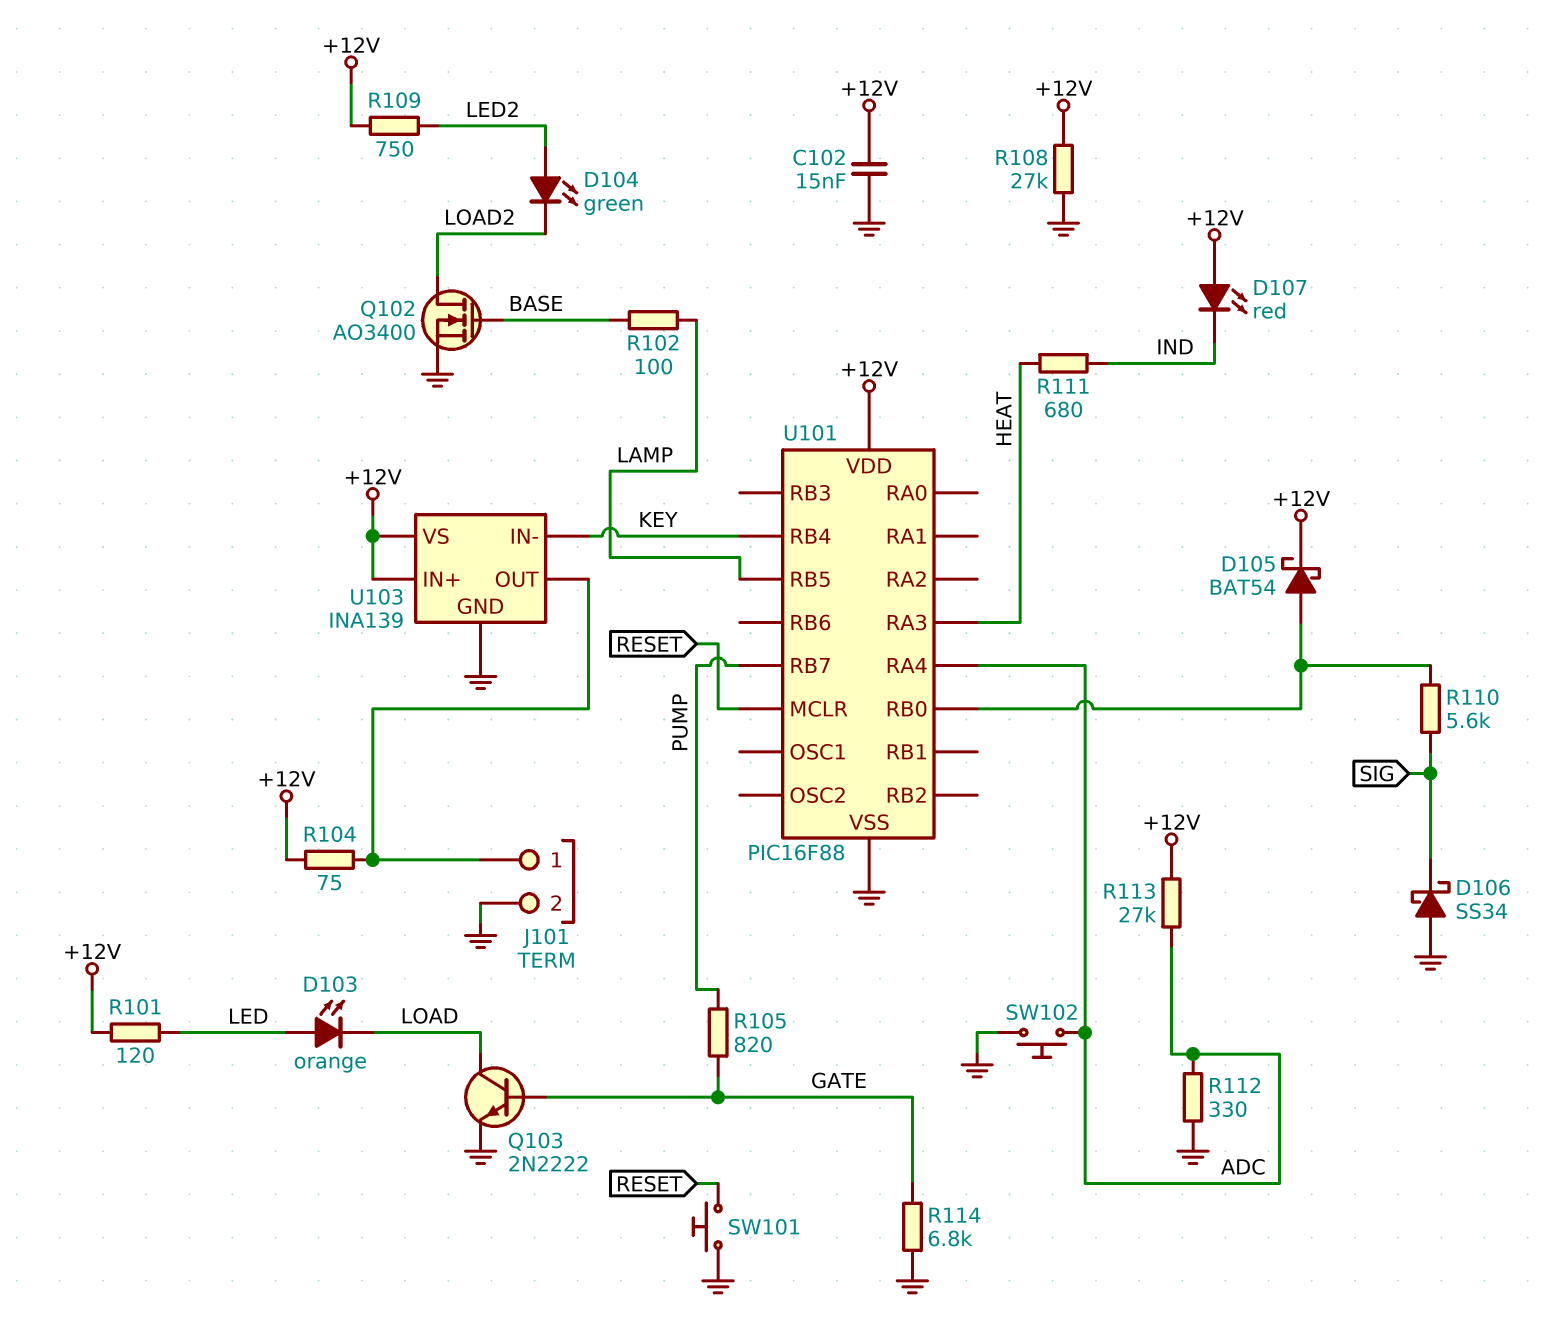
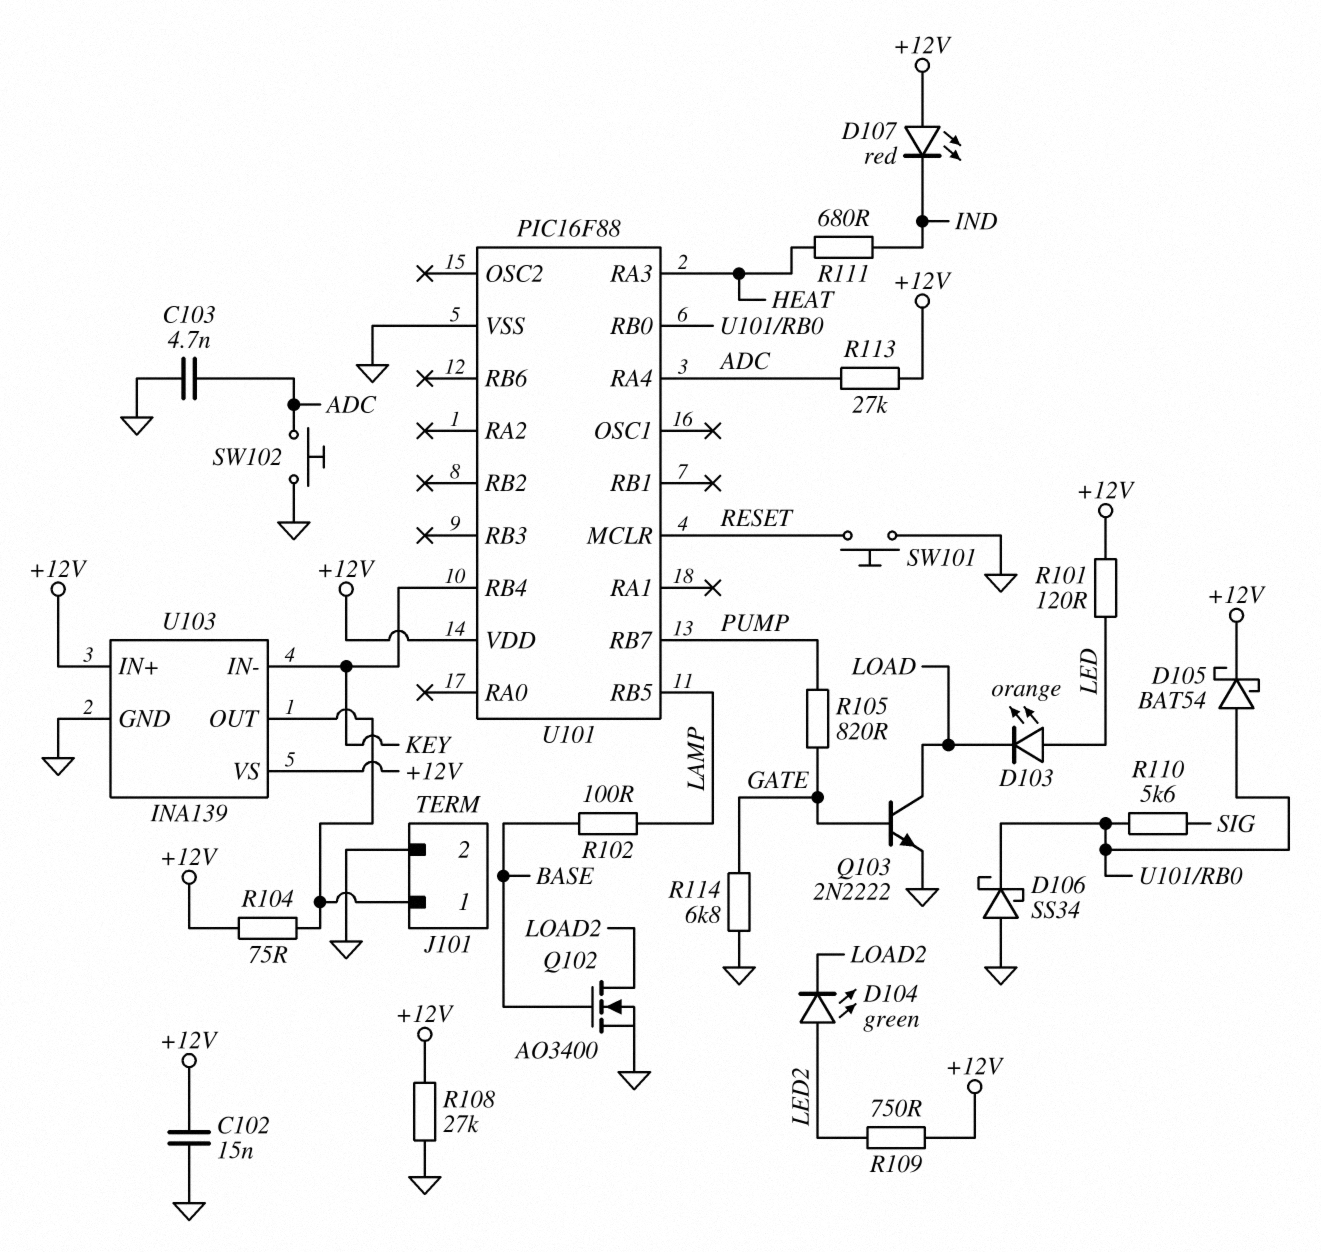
C103: none -> 4.7nF (ADC, GND)
D106: schottky SS34 (A GND, K SIG) -> schottky SS34 (A GND, K U101/RB0)
R112: 330 (ADC, GND) -> none

